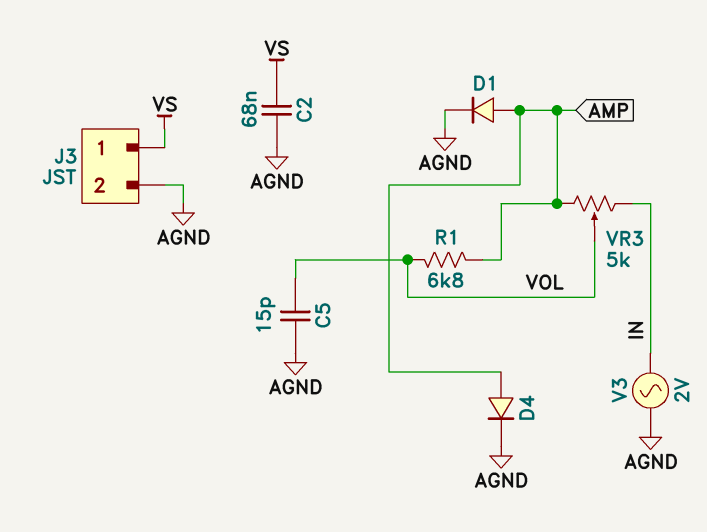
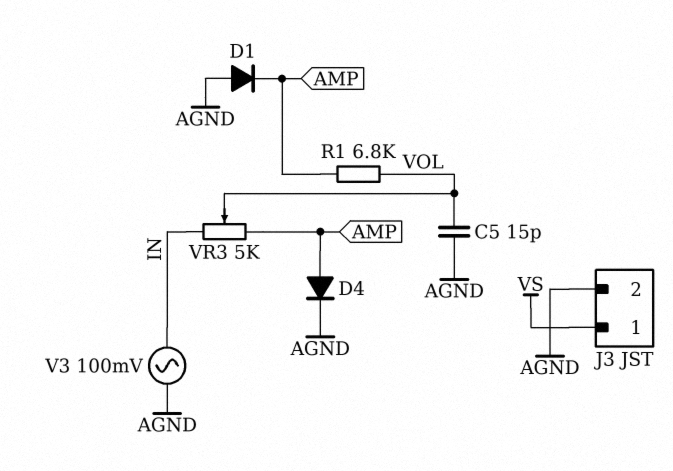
C2: 68nF (AGND, VS) -> none
D1: diode (A AMP, K AGND) -> diode (A AGND, K AMP)
V3: AC 2V (AGND, IN) -> AC 100mV (AGND, IN)

